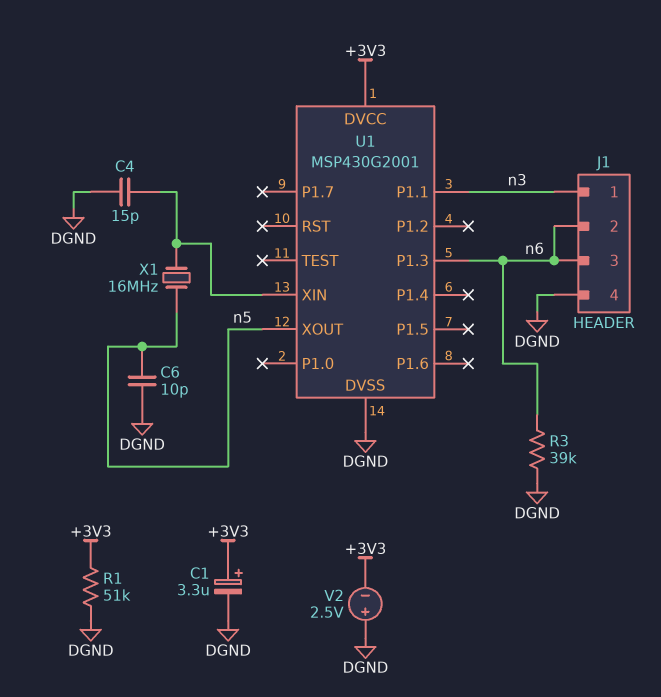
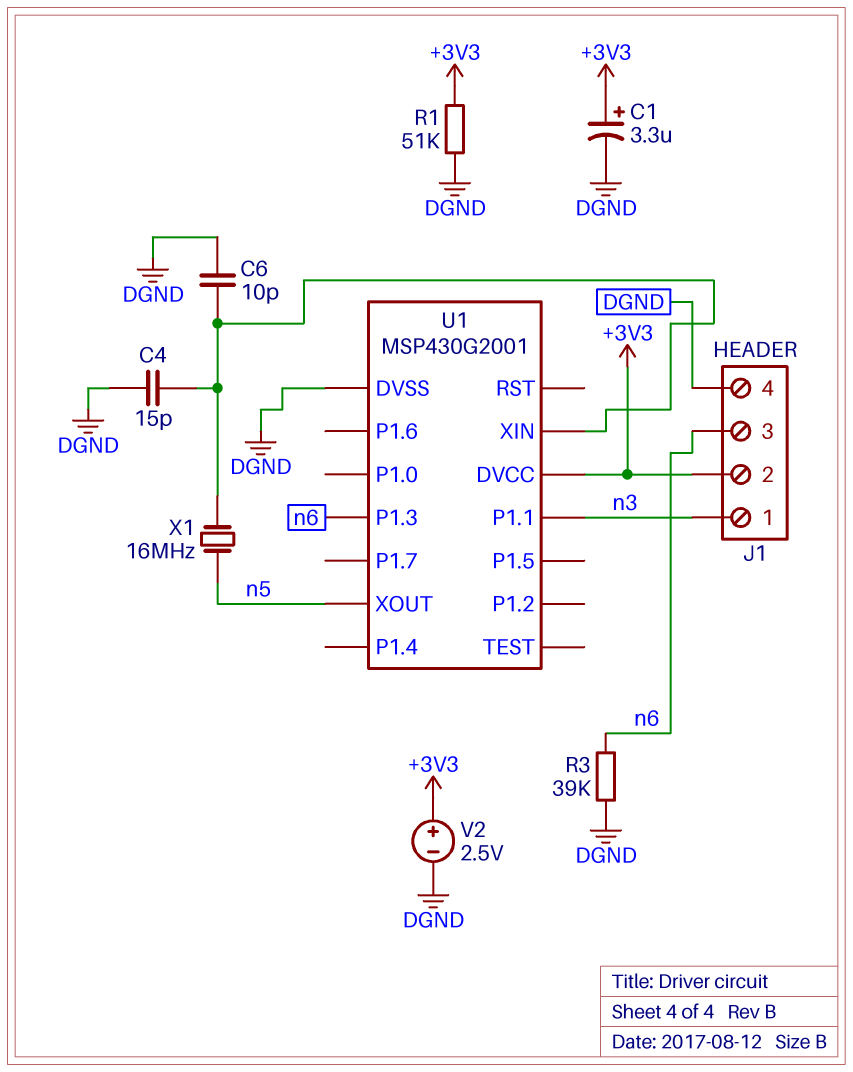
C6: 10pF (DGND, n5) -> 10pF (DGND, U1/XIN)
J1 pin 2: n6 -> +3V3
V2: 2.5V (plus DGND, minus +3V3) -> 2.5V (plus +3V3, minus DGND)

